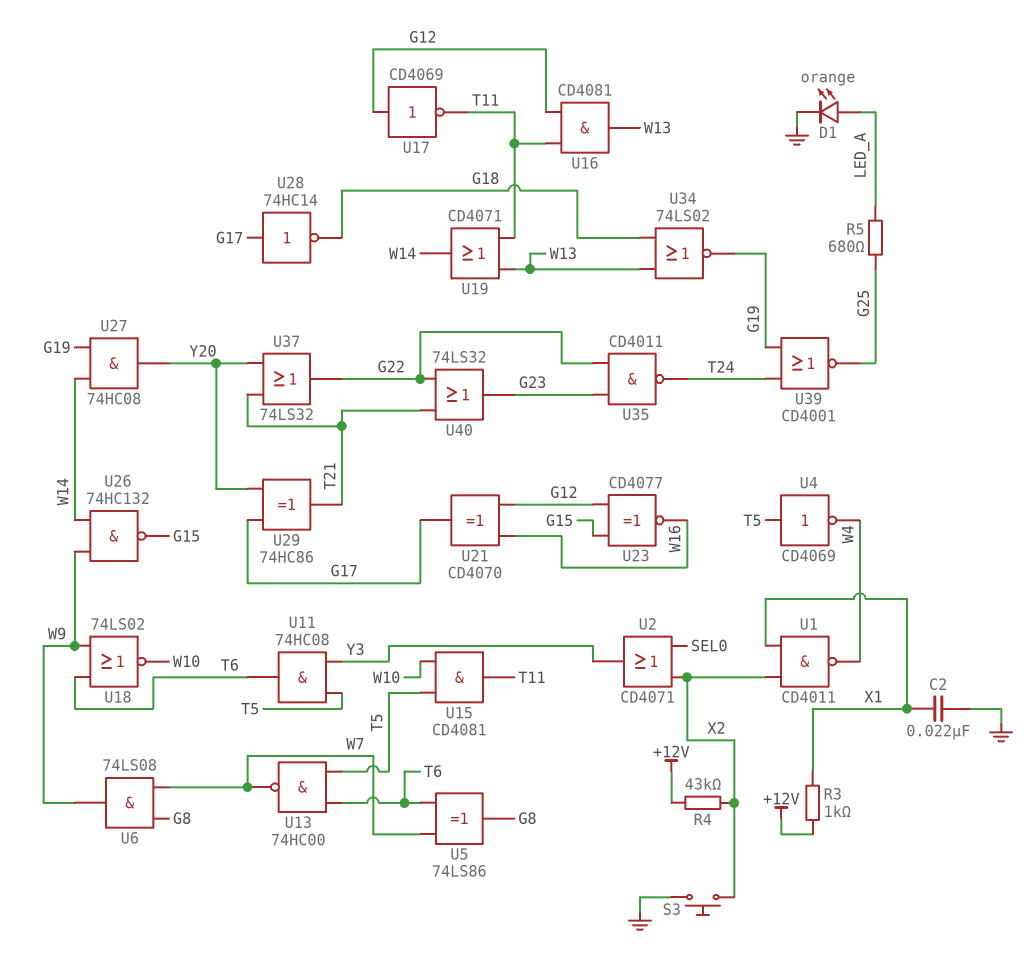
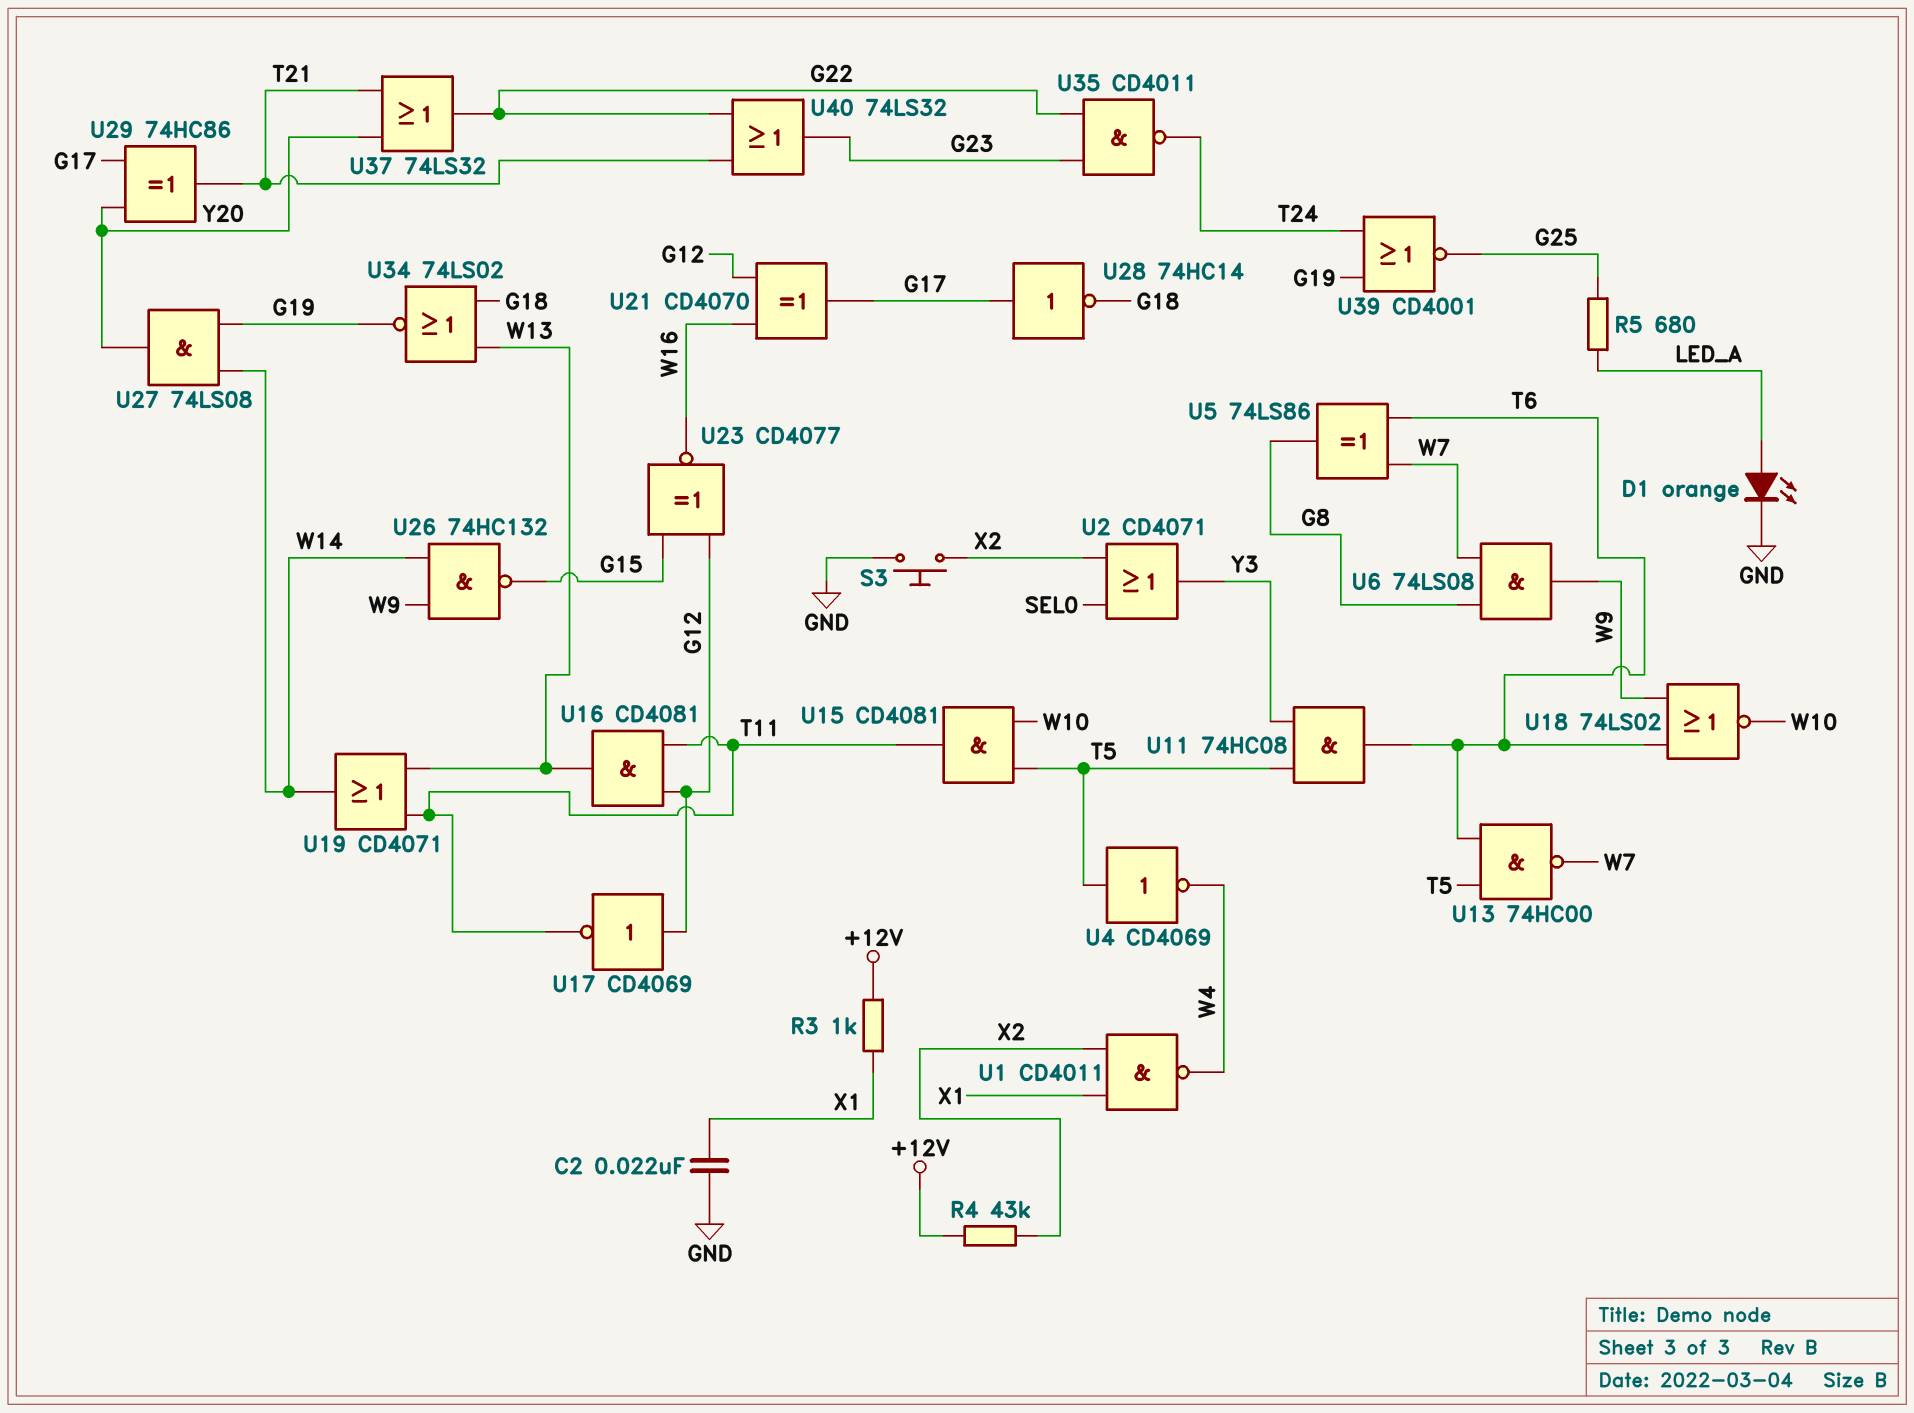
U27: AND 74HC08 (in G19, in W14, out Y20) -> AND 74LS08 (in G19, in W14, out Y20)

